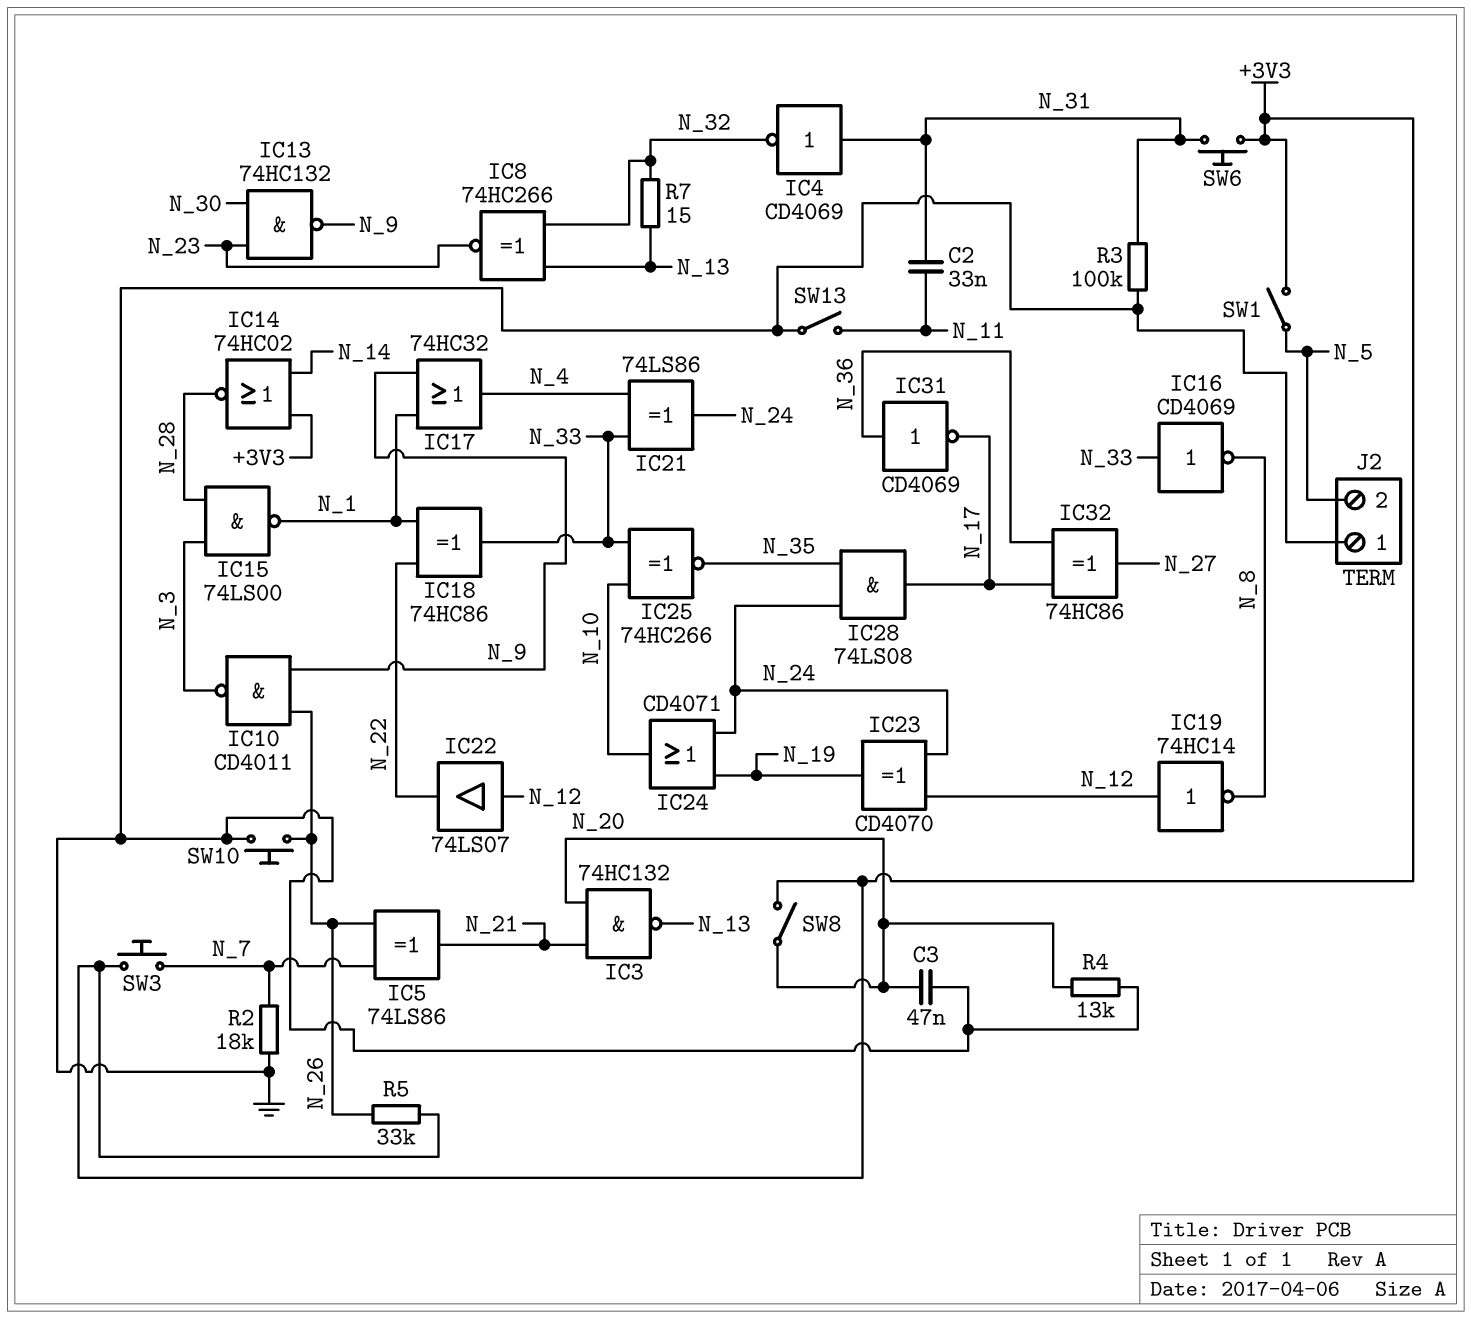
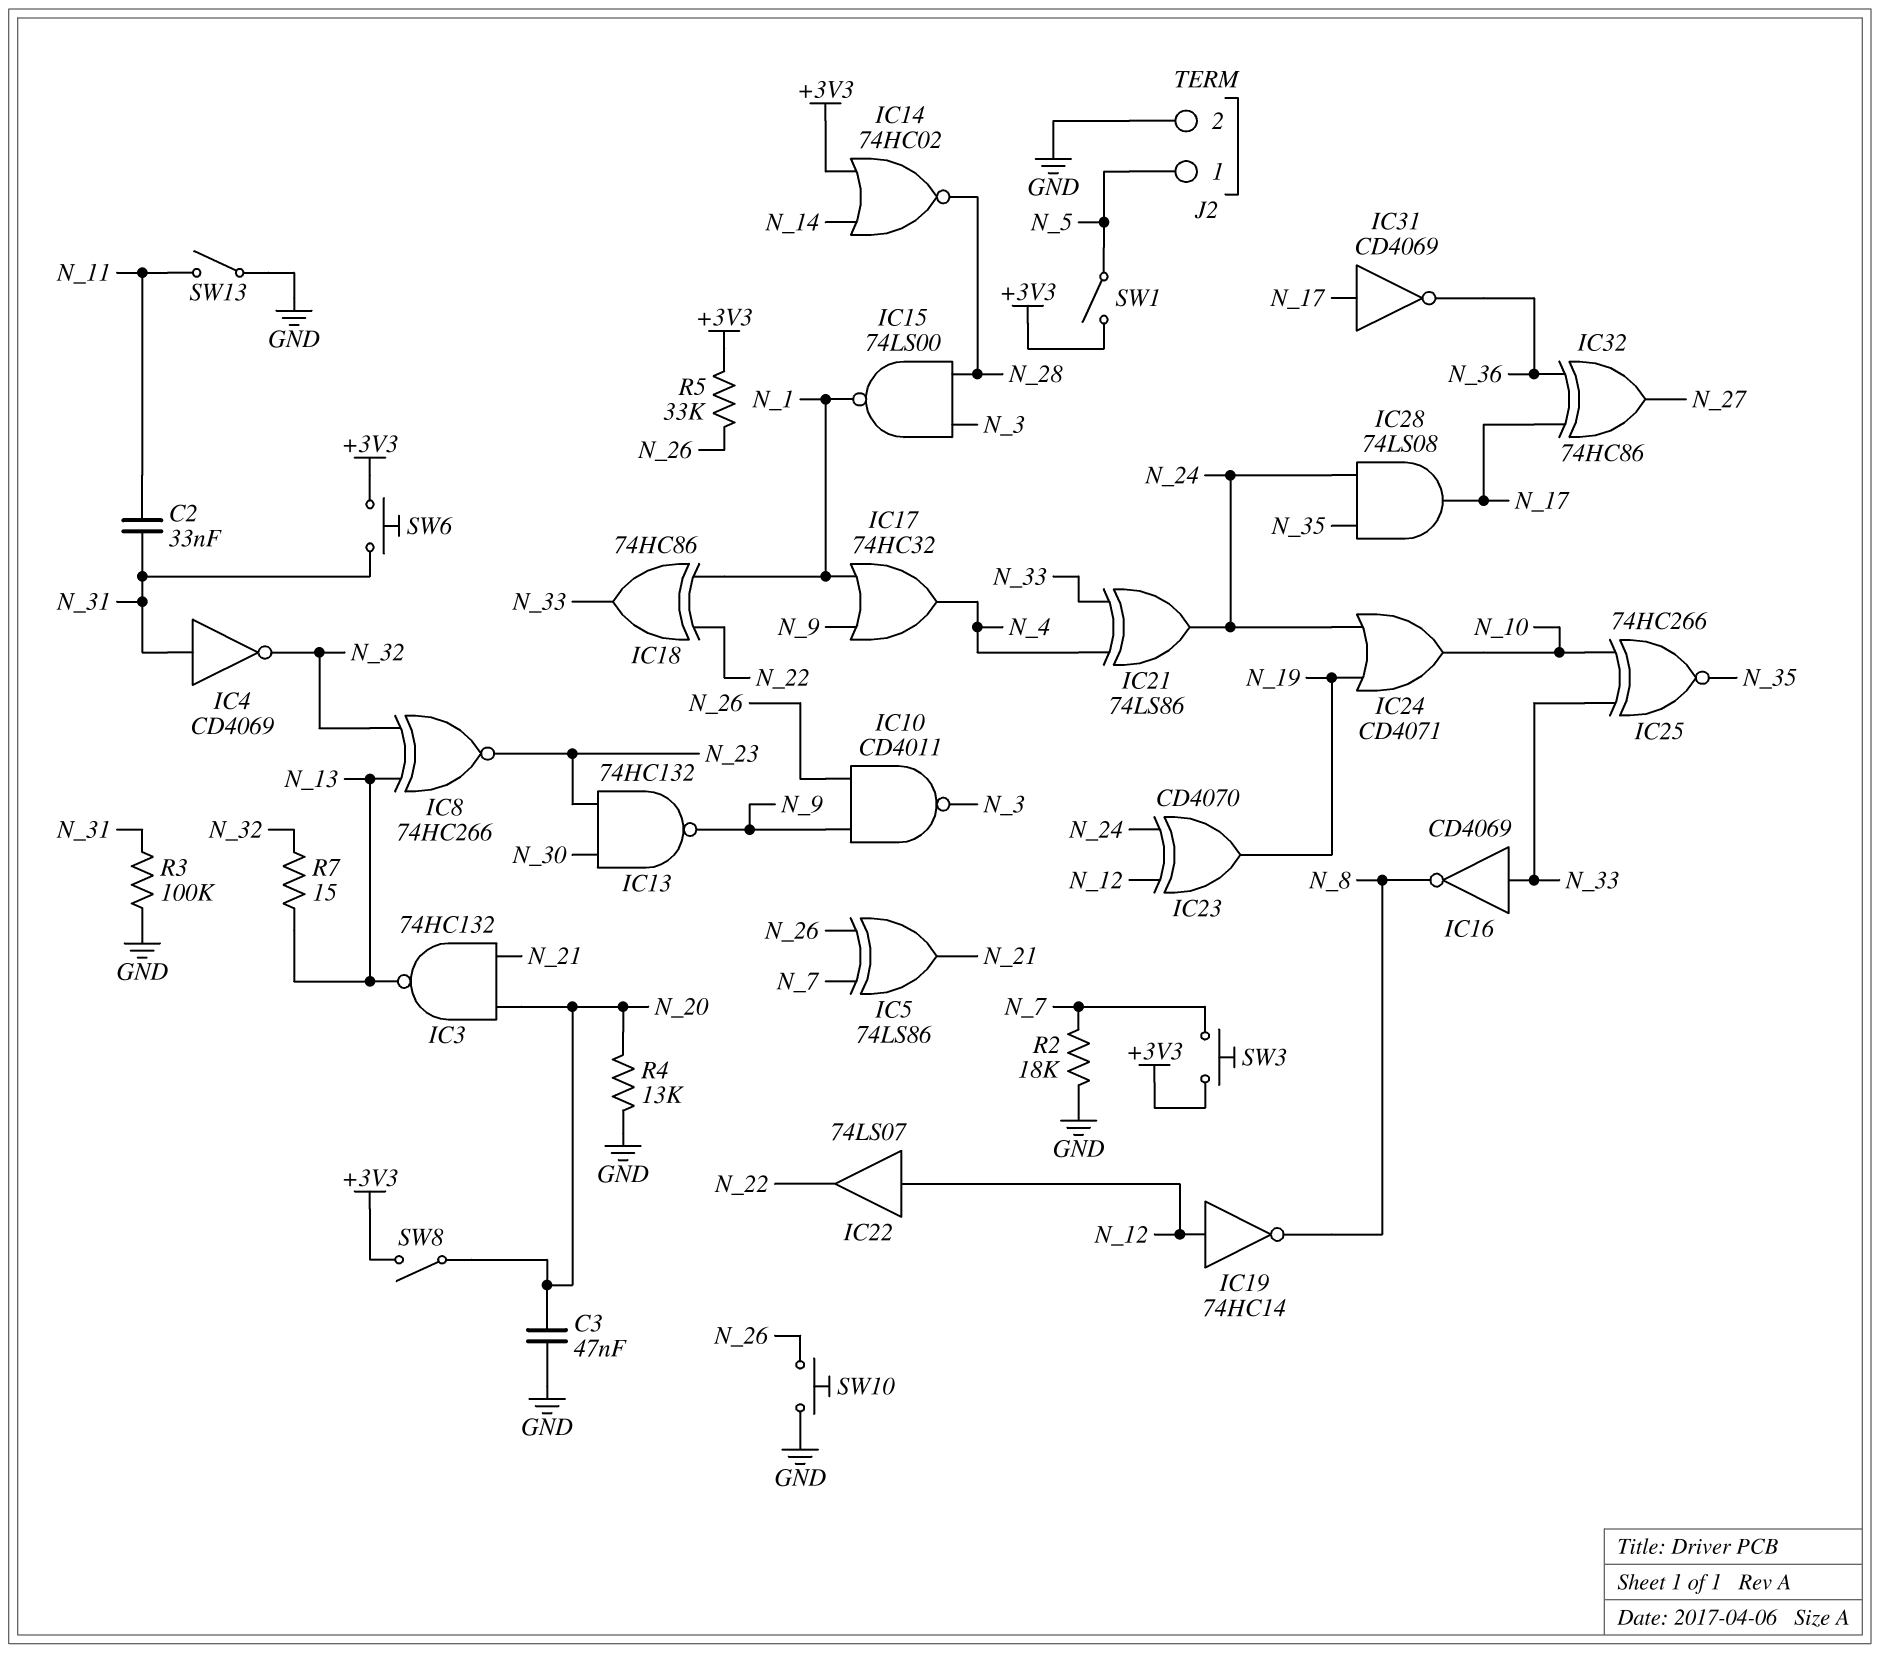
IC31: NOT CD4069 (in N_36, out N_17) -> NOT CD4069 (in N_17, out N_36)
J2 pin 1: GND -> N_5
J2 pin 2: N_5 -> GND

